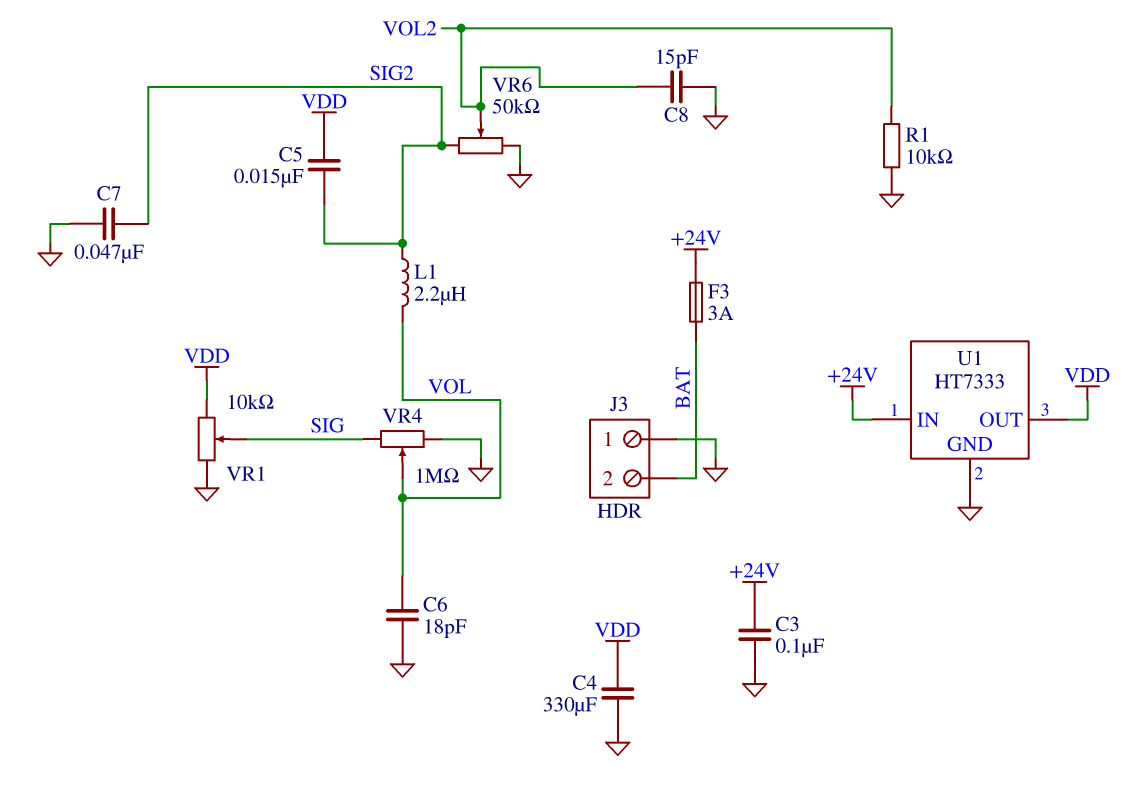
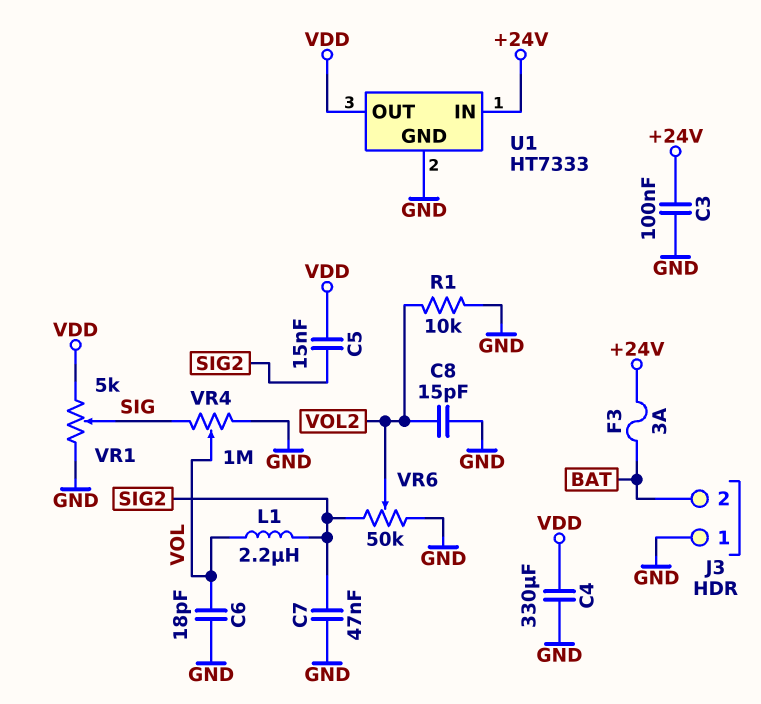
VR1: 10k (GND, VDD, wiper SIG) -> 5k (GND, VDD, wiper SIG)

